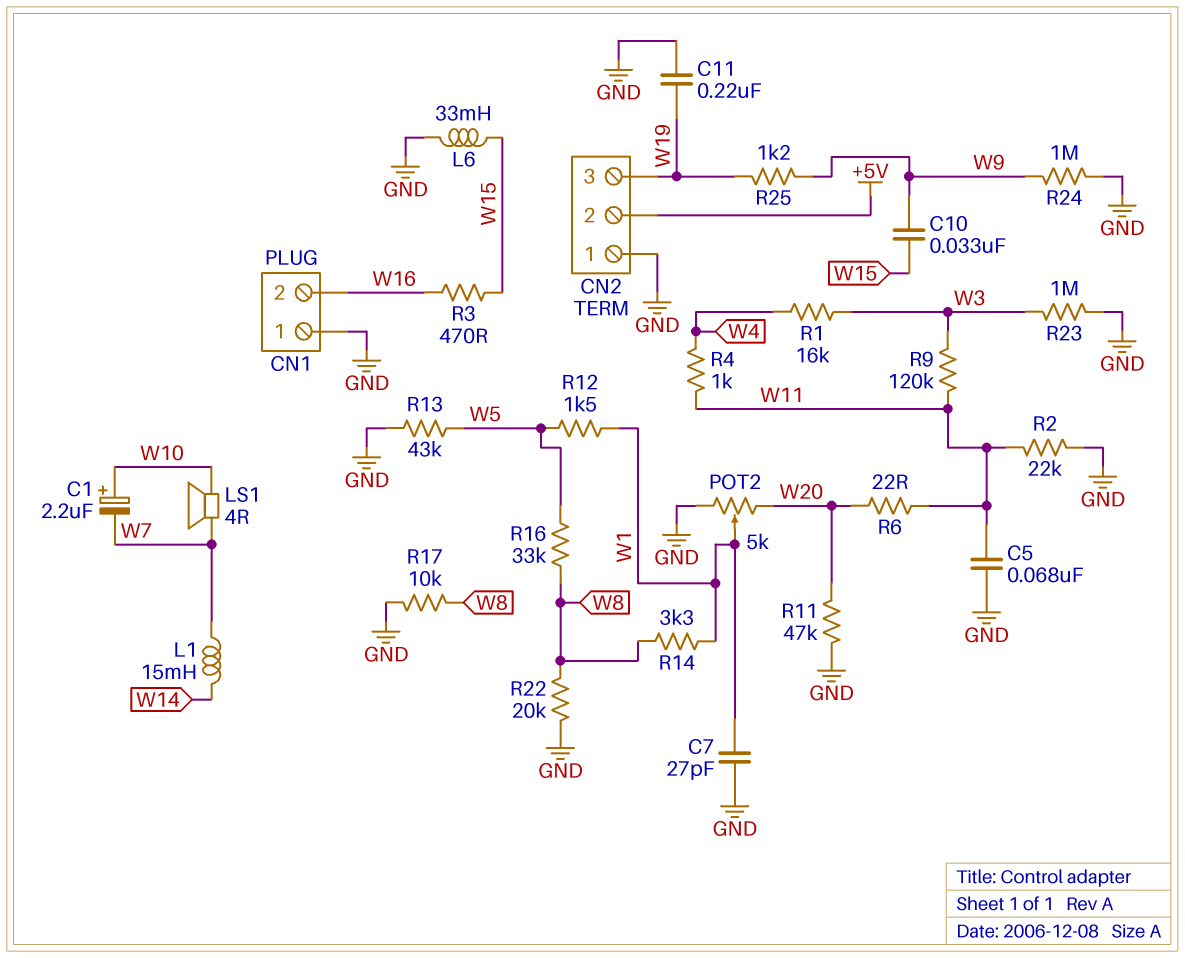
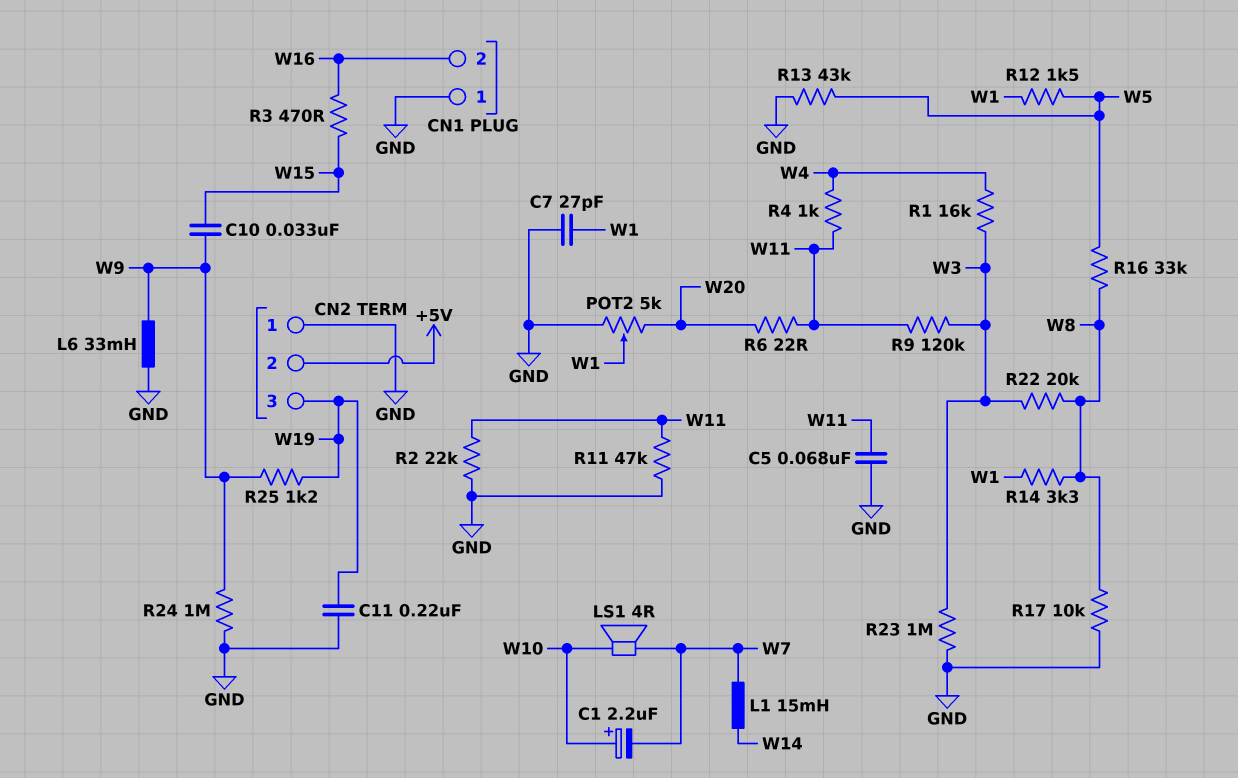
L6: 33mH (GND, W15) -> 33mH (GND, W9)
R11: 47k (GND, W20) -> 47k (GND, W11)
R22: 20k (GND, W8) -> 20k (W3, W8)

